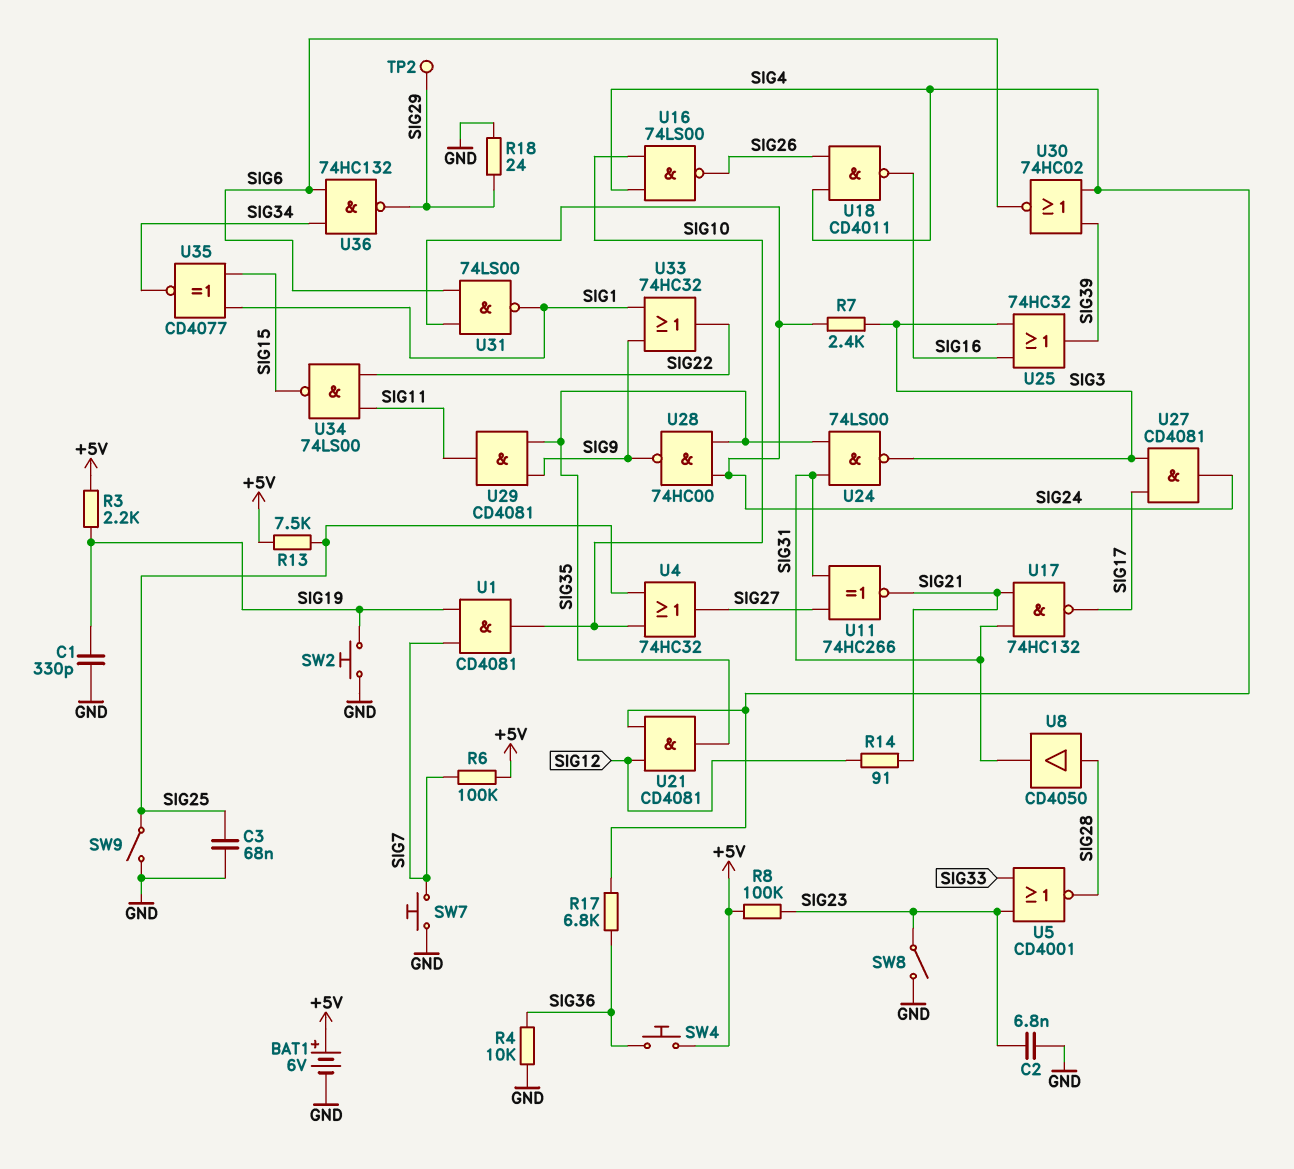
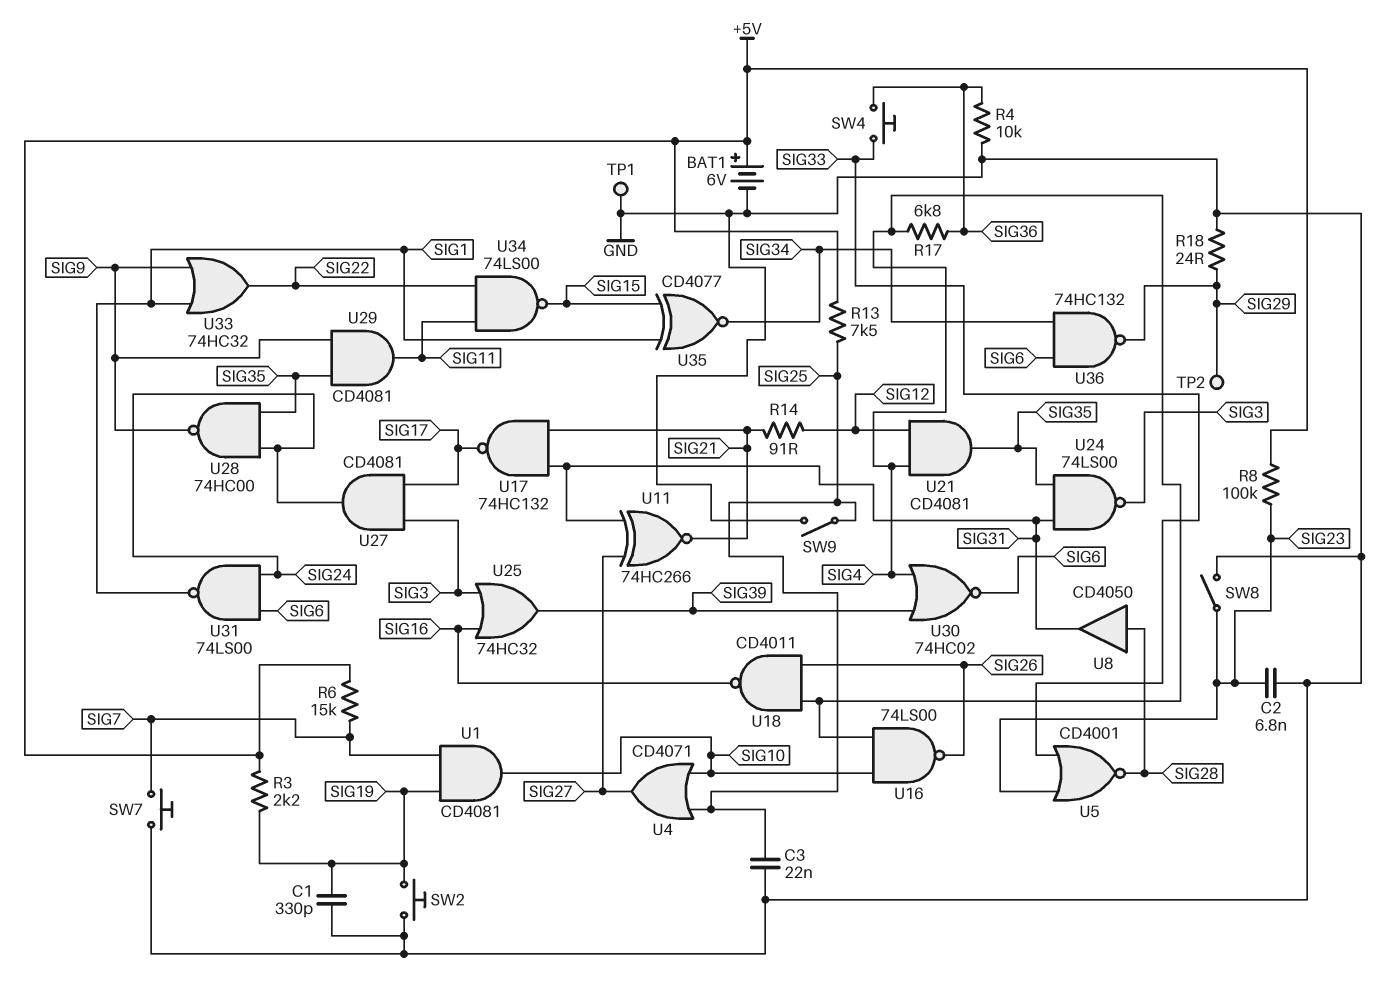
C3: 68nF (GND, SIG25) -> 22nF (GND, SIG25)
R6: 100k (+5V, SIG7) -> 15k (+5V, SIG7)
R7: 2.4k (SIG3, SIG24) -> none
SW4: button (+5V, SIG36) -> button (SIG33, SIG36)
TP1: none -> test point (GND)
U4: OR 74HC32 (in SIG10, in SIG25, out SIG27) -> OR CD4071 (in SIG10, in SIG25, out SIG27)

